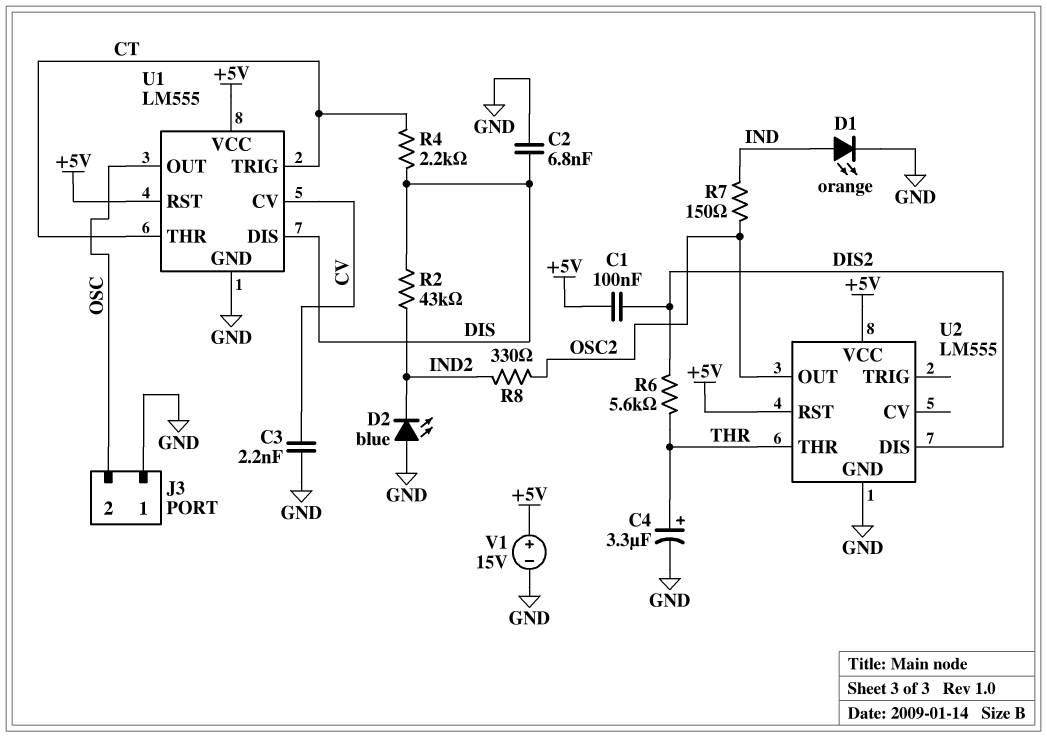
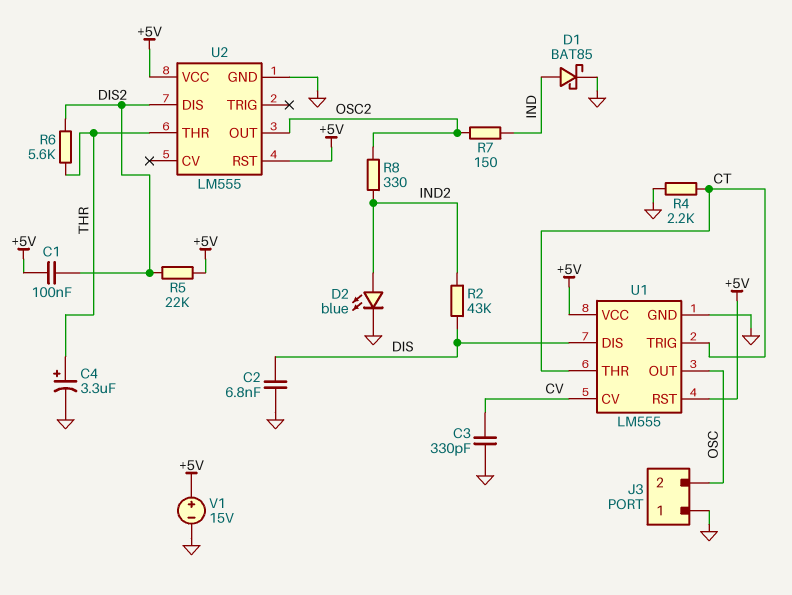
C3: 2.2nF (CV, GND) -> 330pF (CV, GND)
D1: LED orange (A IND, K GND) -> schottky BAT85 (A IND, K GND)
D2: LED blue (A GND, K IND2) -> LED blue (A IND2, K GND)
R4: 2.2k (CT, DIS) -> 2.2k (CT, GND)
R5: none -> 22k (+5V, DIS2)

